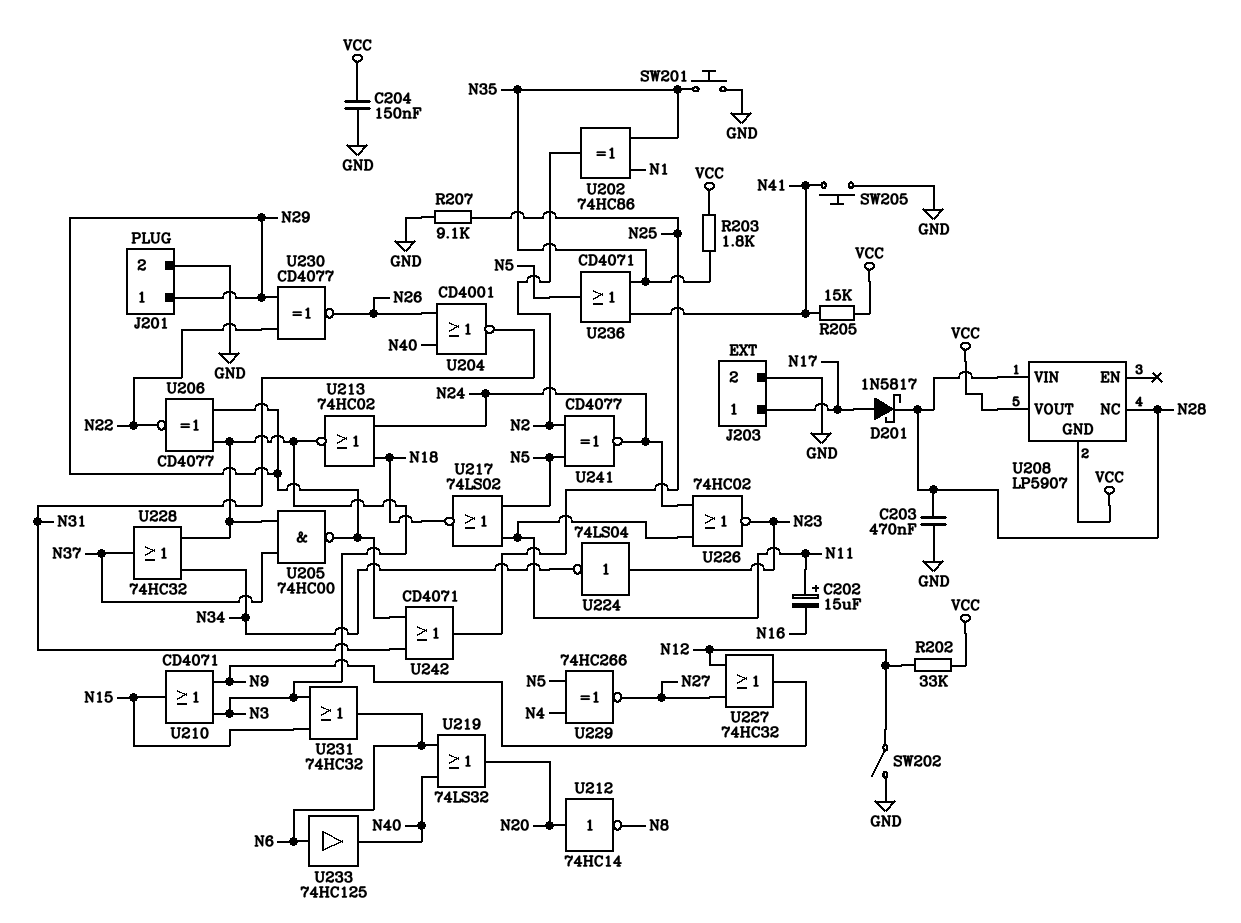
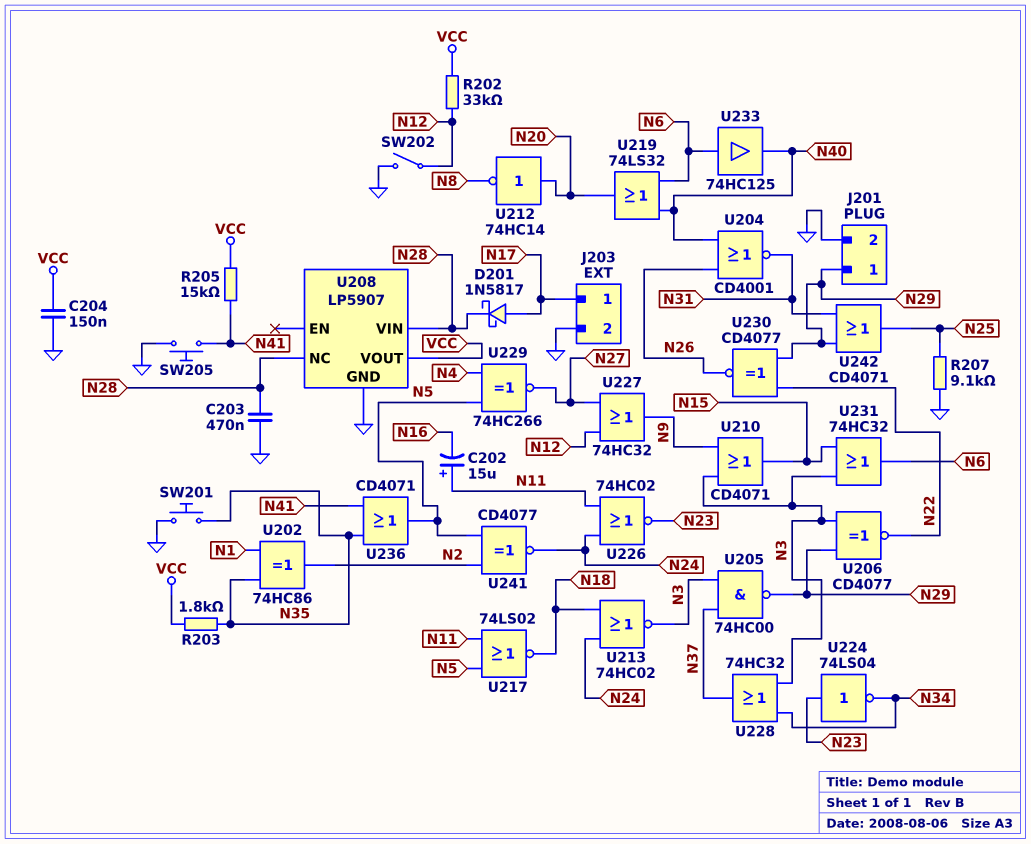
U208 pin GND: VCC -> GND

